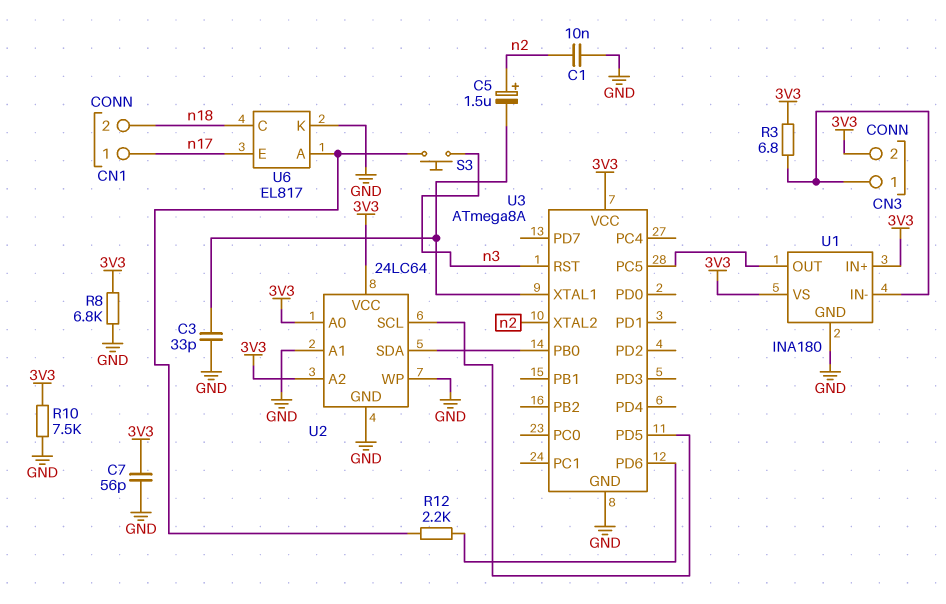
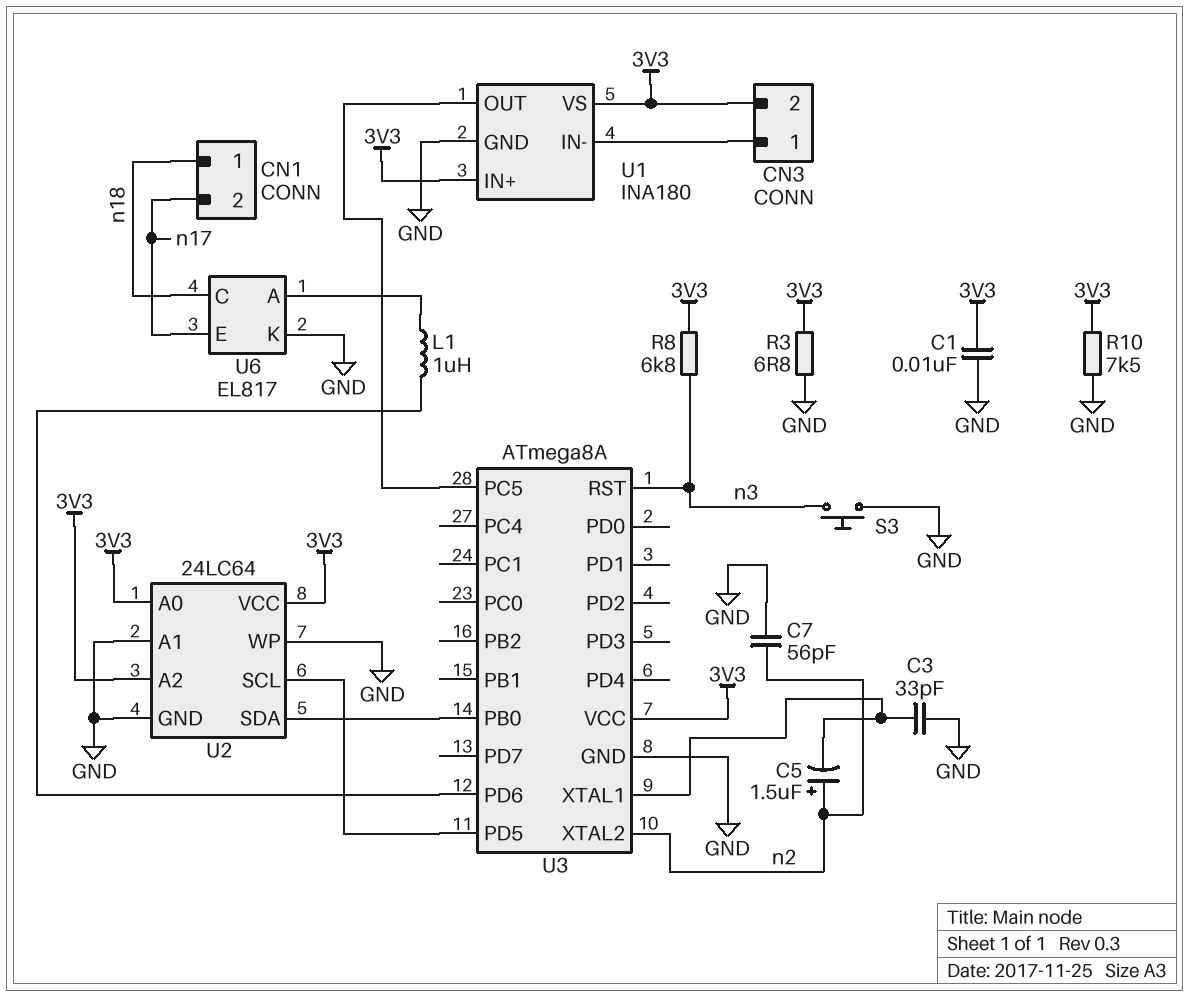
C1: 10nF (GND, n2) -> 10nF (3V3, GND)
C7: 56pF (3V3, GND) -> 56pF (GND, n2)
CN1 pin 1: n17 -> n18
CN1 pin 2: n18 -> n17
L1: none -> 1uH (U3/PD6, U6/A)
R3: 6.8 (3V3, CN3/1) -> 6.8 (3V3, GND)
R8: 6.8k (3V3, GND) -> 6.8k (3V3, n3)
R12: 2.2k (U3/PD6, U6/A) -> none
S3: button (U6/A, n3) -> button (GND, n3)

